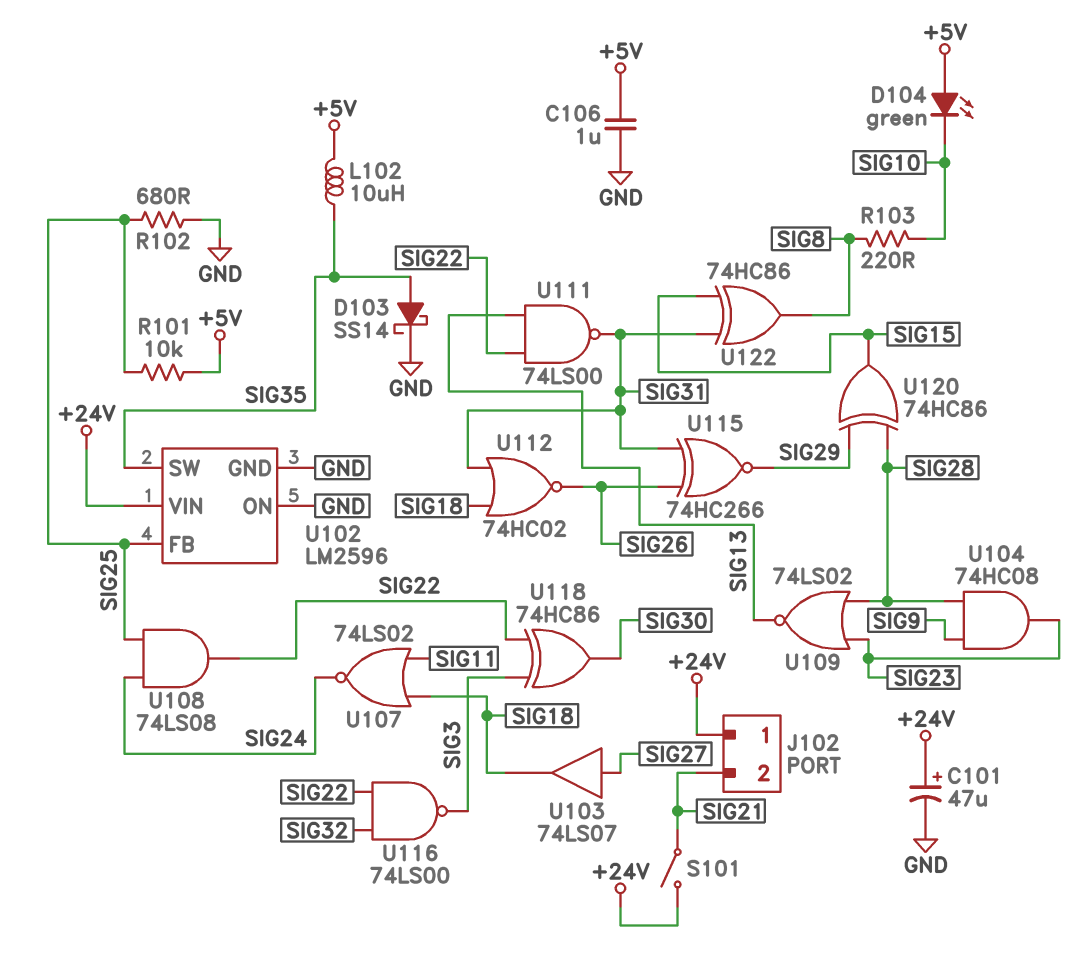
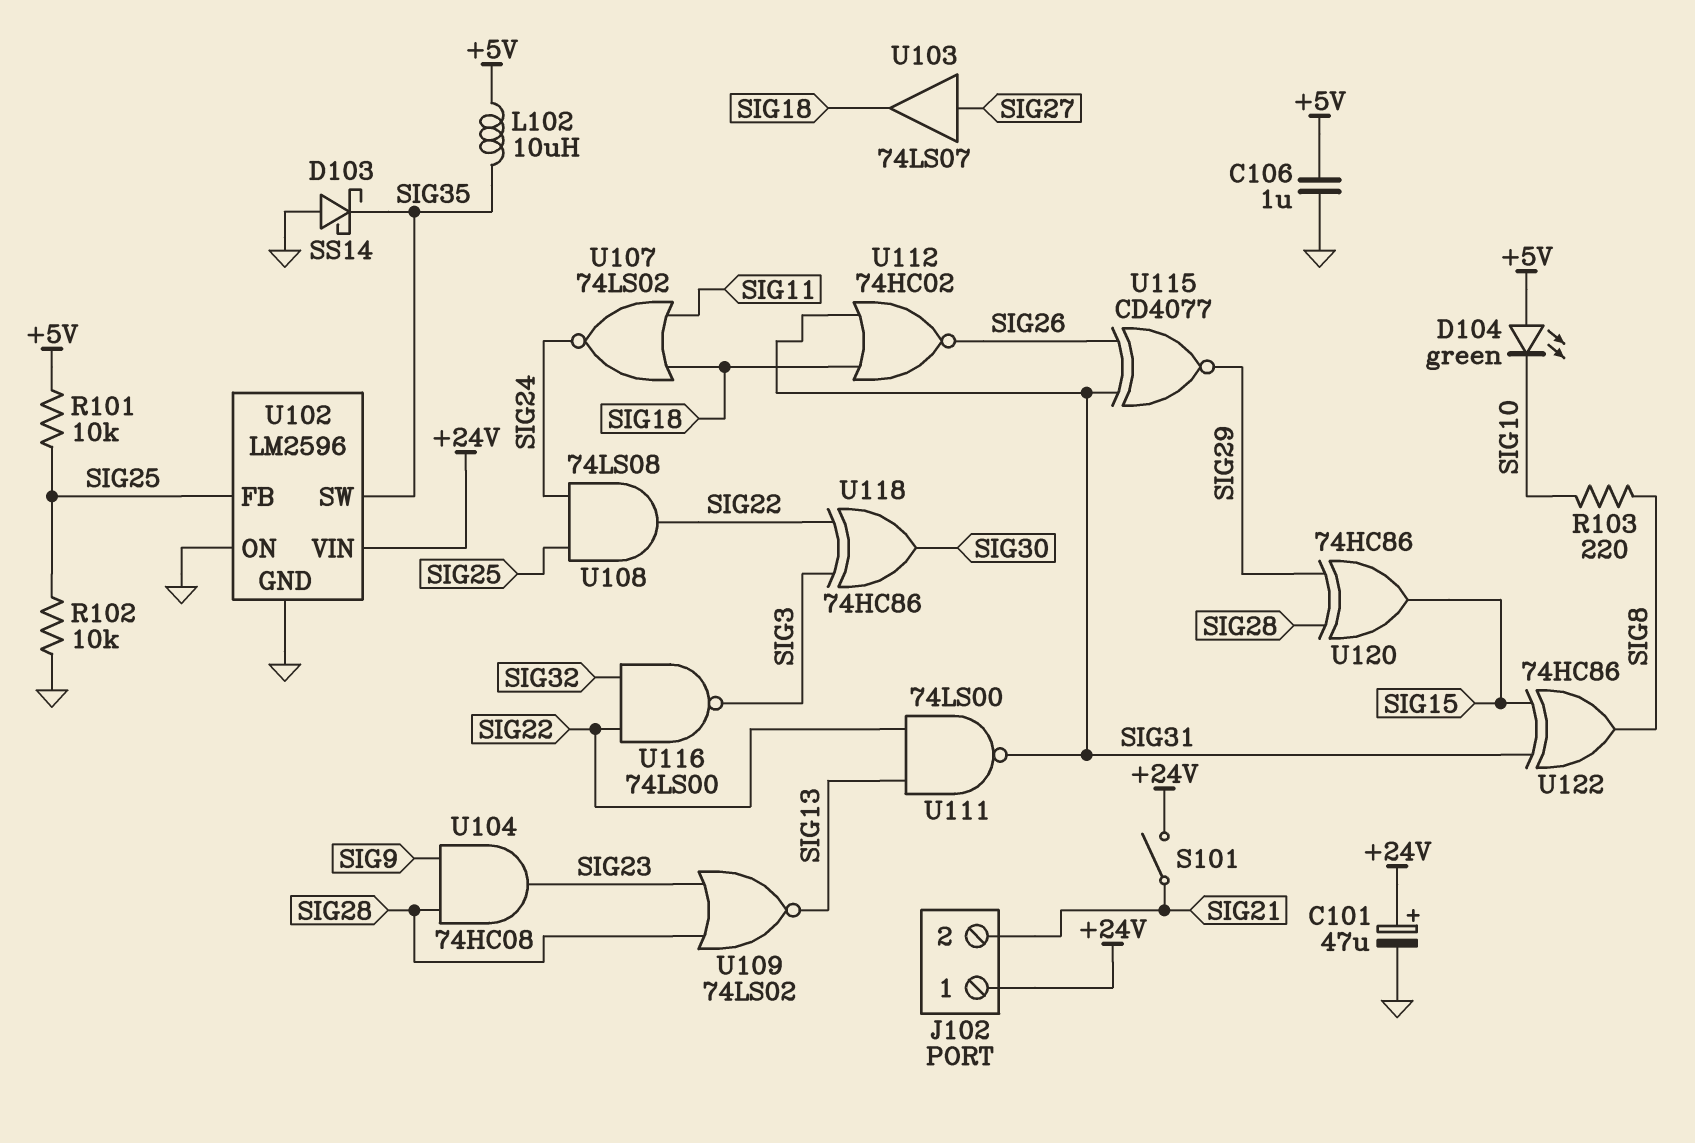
D103: schottky SS14 (A SIG35, K GND) -> schottky SS14 (A GND, K SIG35)
R102: 680 (GND, SIG25) -> 10k (GND, SIG25)
U115: XNOR 74HC266 (in SIG26, in SIG31, out SIG29) -> XNOR CD4077 (in SIG26, in SIG31, out SIG29)

